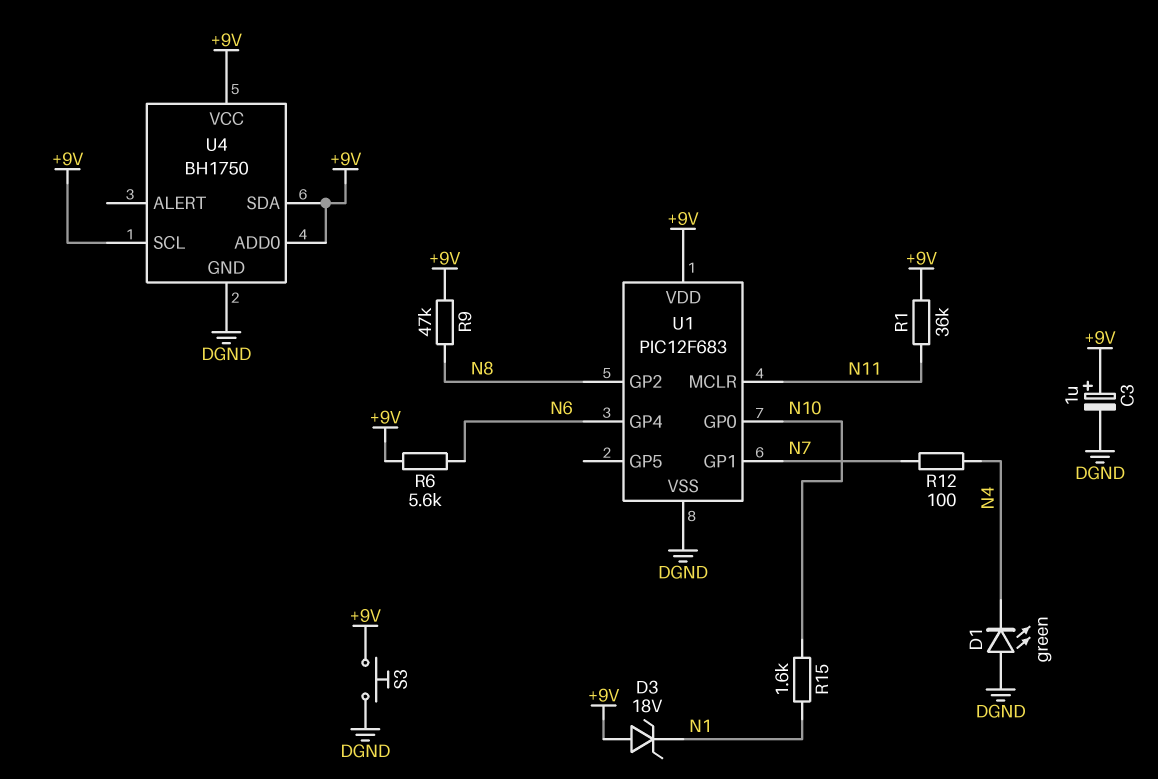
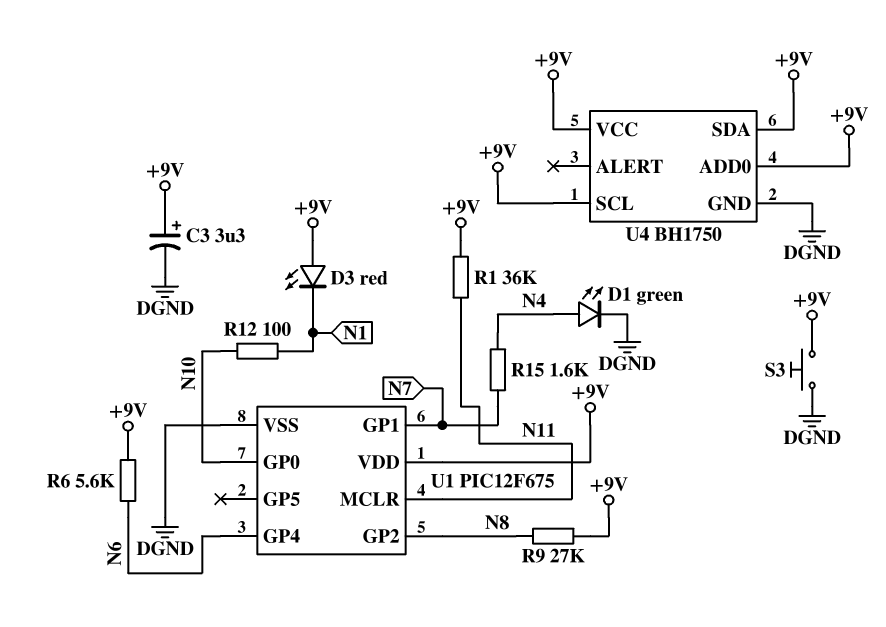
C3: 1uF (plus +9V, minus DGND) -> 3.3uF (plus +9V, minus DGND)
D1: LED green (A DGND, K N4) -> LED green (A N4, K DGND)
D3: zener 18V (A +9V, K N1) -> LED red (A +9V, K N1)
R9: 47k (+9V, N8) -> 27k (+9V, N8)
R12: 100 (N4, N7) -> 100 (N1, N10)
R15: 1.6k (N1, N10) -> 1.6k (N4, N7)
U1: PIC12F683 -> PIC12F675

